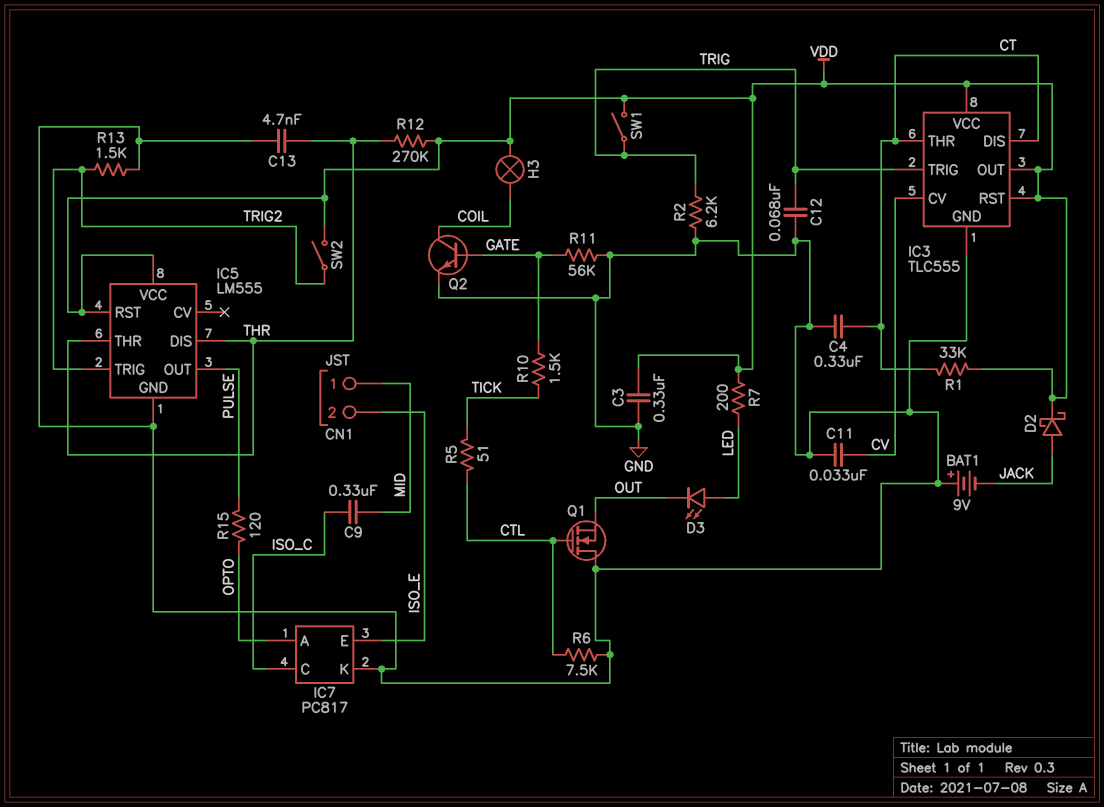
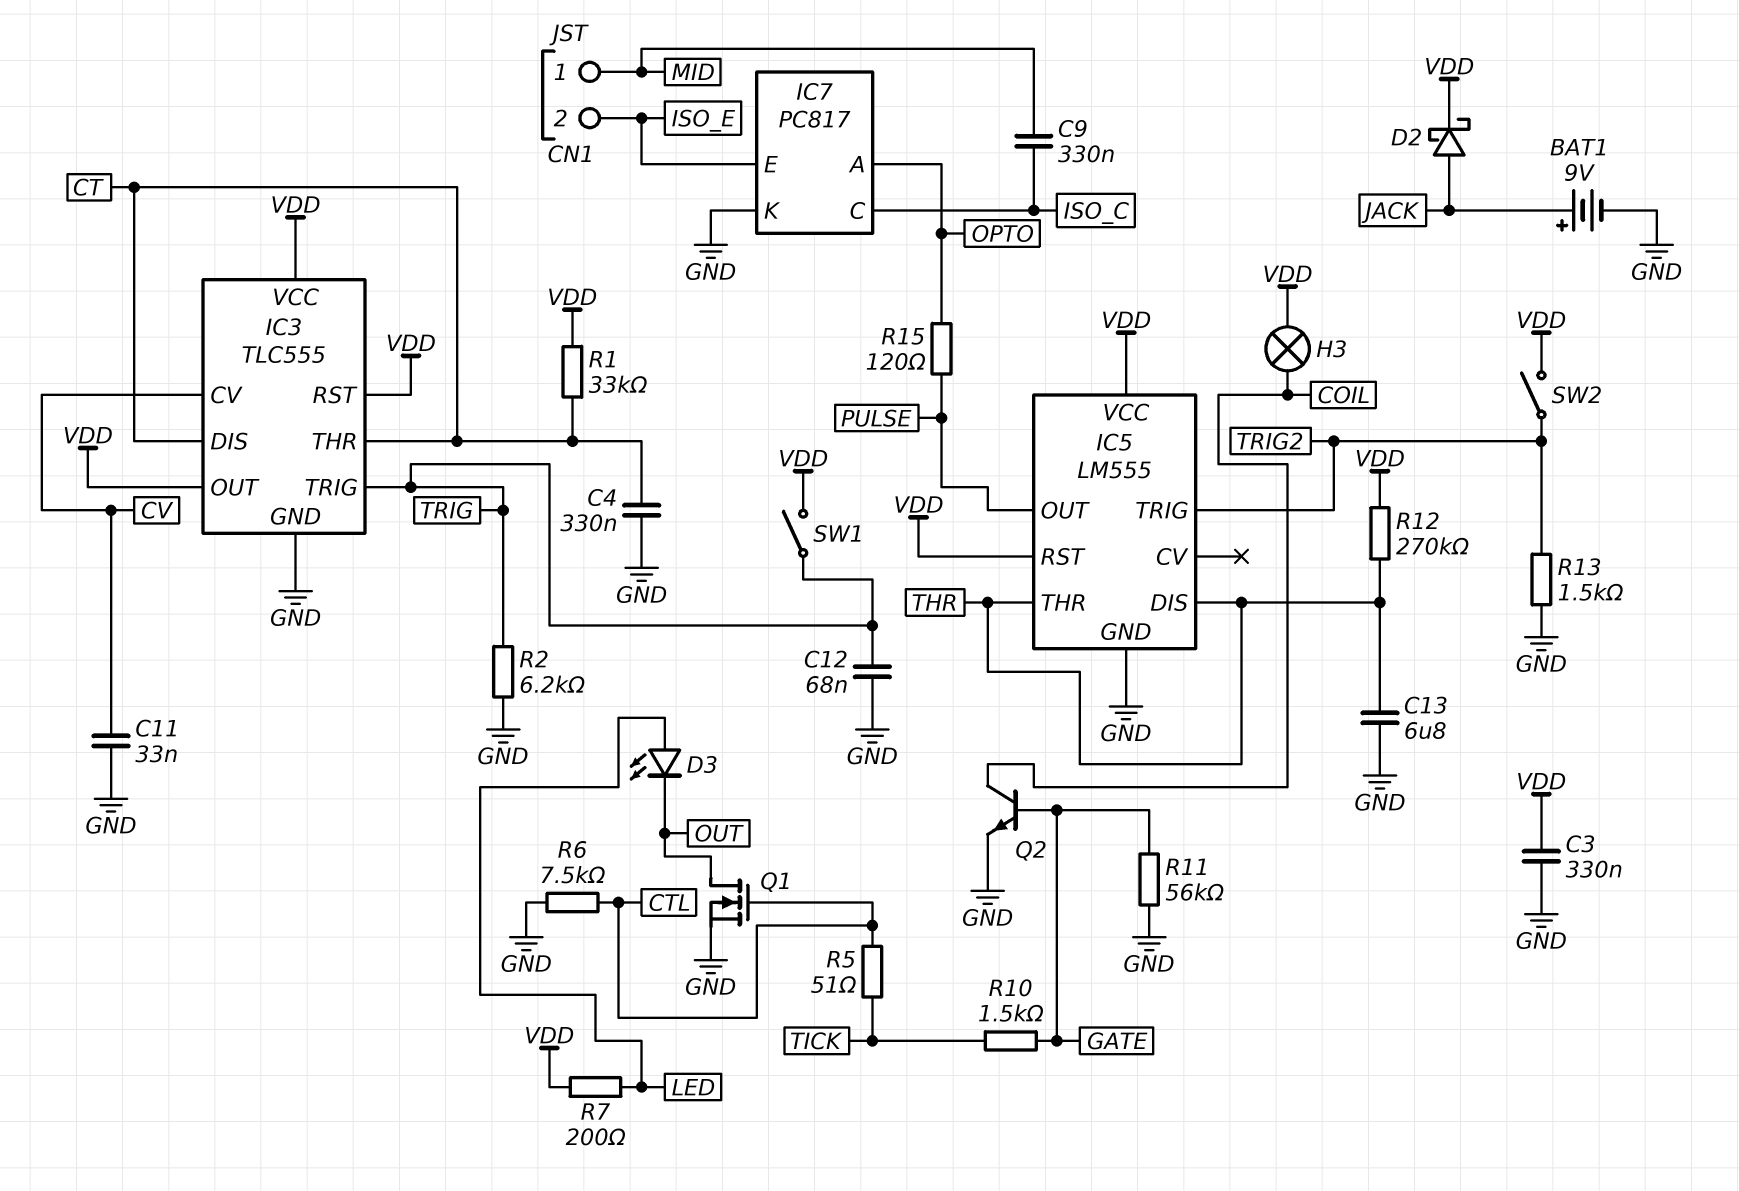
BAT1: 9V (plus GND, minus JACK) -> 9V (plus JACK, minus GND)
C13: 4.7nF (GND, THR) -> 6.8uF (GND, THR)
Q1: NMOS (G CTL, D GND, S OUT) -> NMOS (G CTL, D OUT, S GND)

